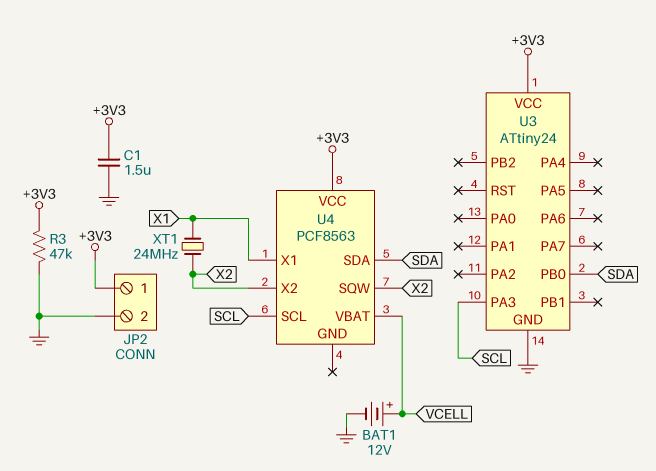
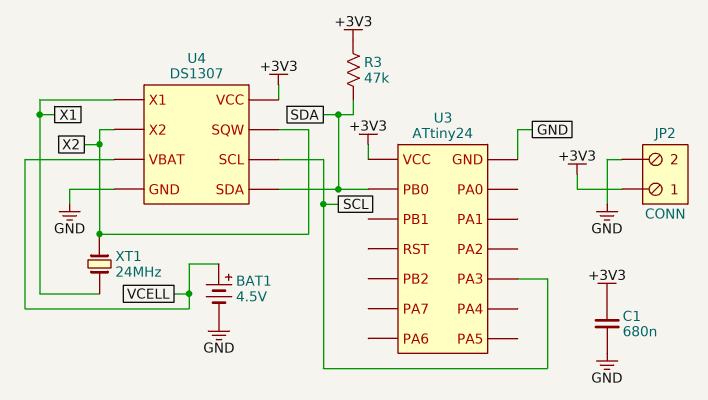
BAT1: 12V (plus VCELL, minus GND) -> 4.5V (plus VCELL, minus GND)
C1: 1.5uF (+3V3, GND) -> 680nF (+3V3, GND)
R3: 47k (+3V3, GND) -> 47k (+3V3, SDA)
U4: PCF8563 -> DS1307
U4 pin GND: none -> GND

